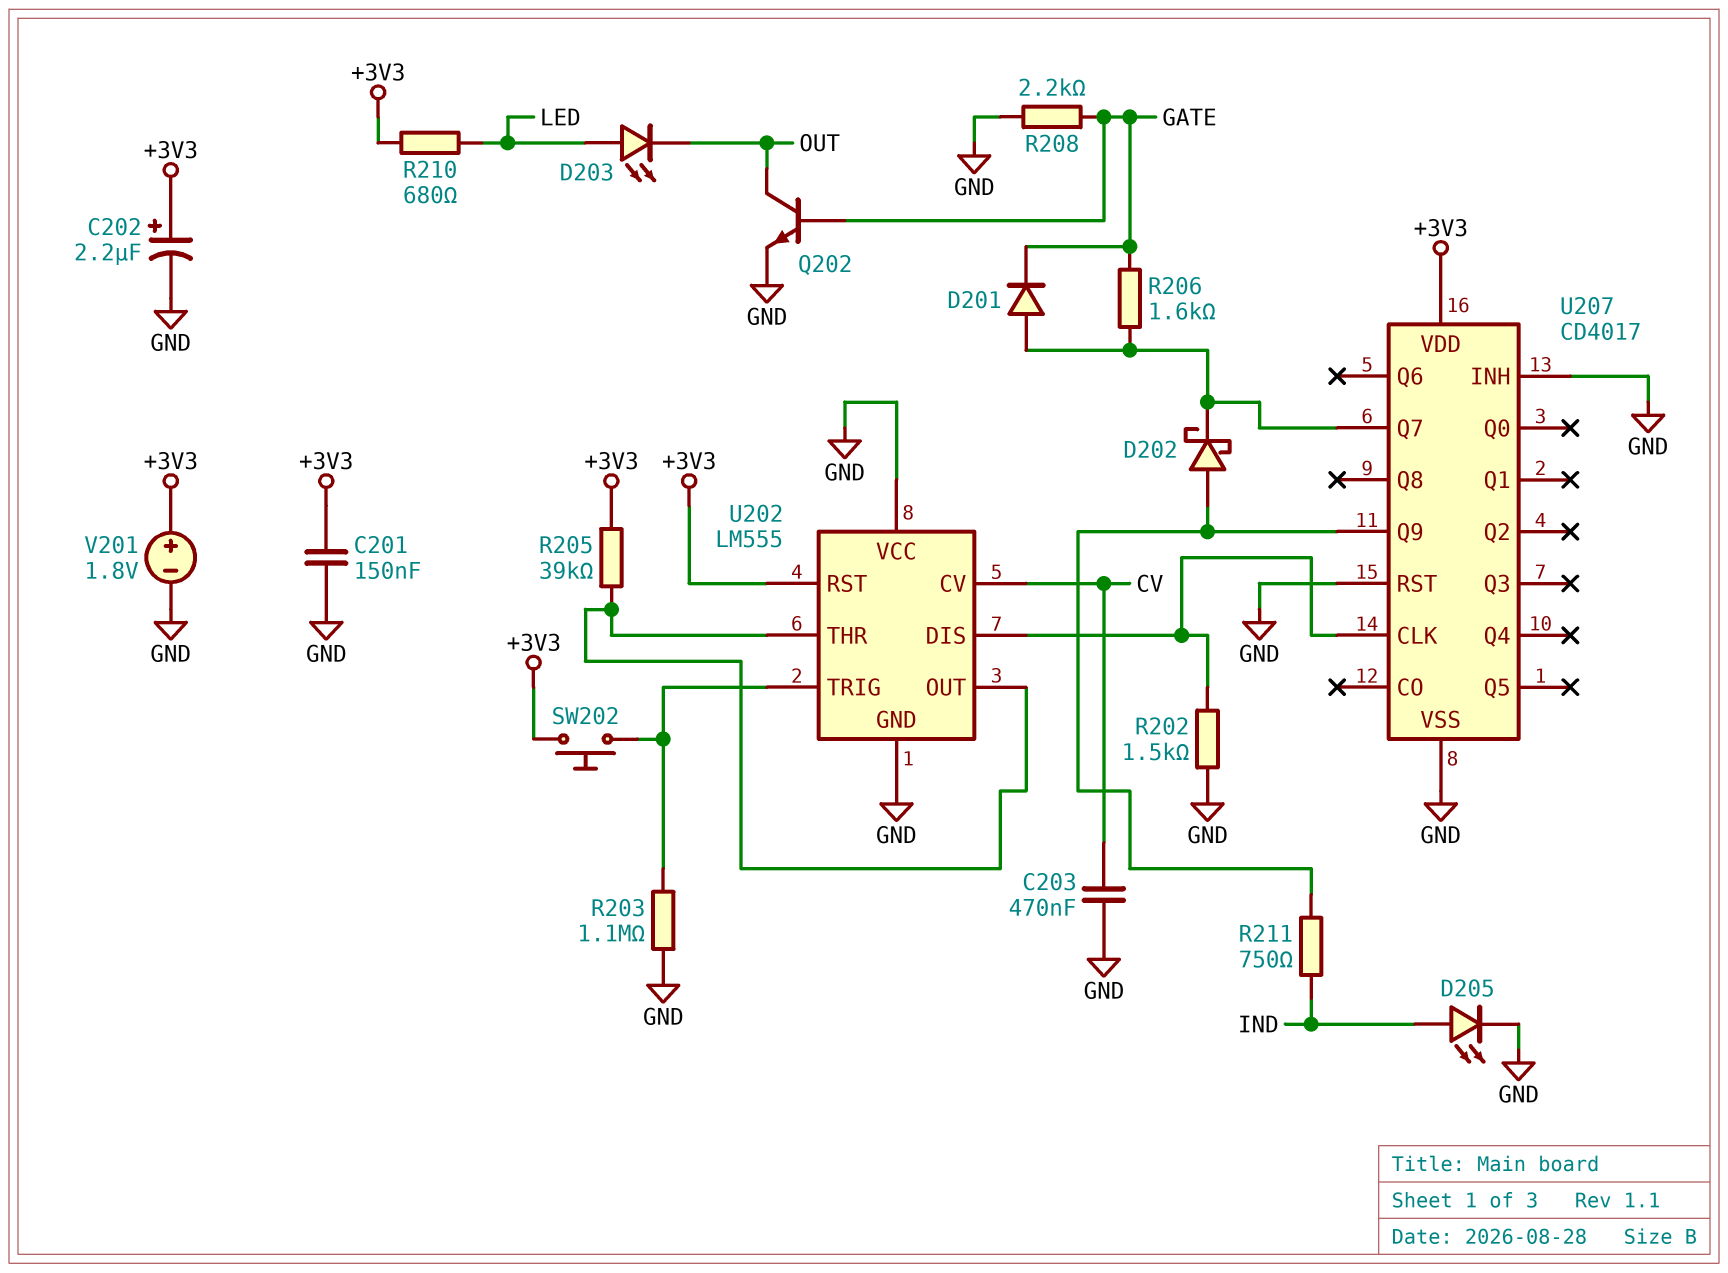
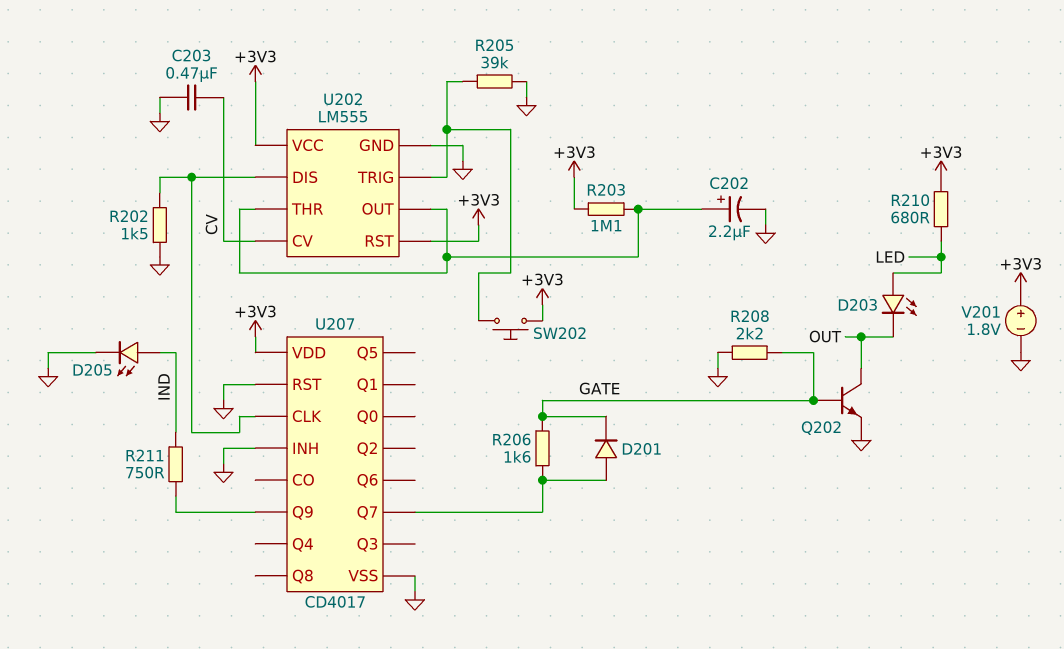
C201: 150nF (+3V3, GND) -> none
C202: 2.2uF (plus +3V3, minus GND) -> 2.2uF (plus U202/OUT, minus GND)
D202: schottky (A U207/Q9, K U207/Q7) -> none
R203: 1.1M (GND, U202/TRIG) -> 1.1M (+3V3, U202/OUT)
R205: 39k (+3V3, U202/OUT) -> 39k (GND, U202/TRIG)
U202 pin VCC: GND -> +3V3

